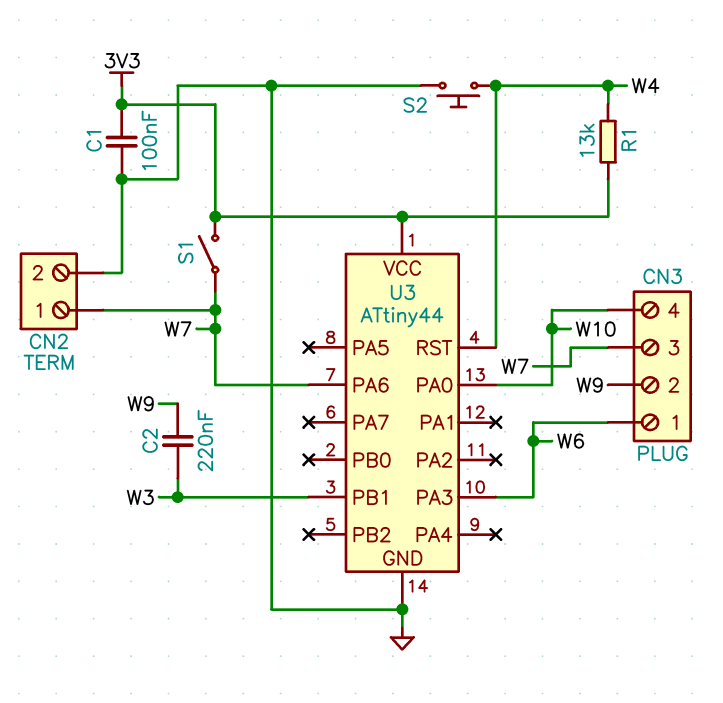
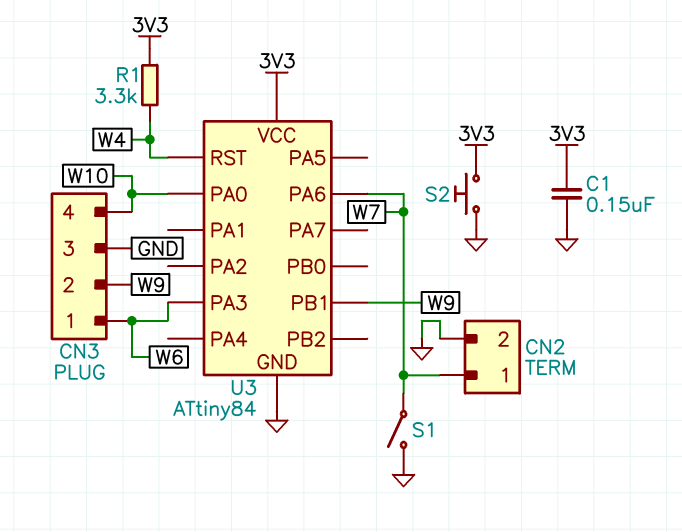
C1: 100nF (3V3, GND) -> 150nF (3V3, GND)
C2: 220nF (W3, W9) -> none
CN3 pin 3: W7 -> GND
R1: 13k (3V3, W4) -> 3.3k (3V3, W4)
S1: switch (3V3, W7) -> switch (GND, W7)
S2: button (GND, W4) -> button (3V3, GND)
U3: ATtiny44 -> ATtiny84
U3 pin PB1: W3 -> W9

